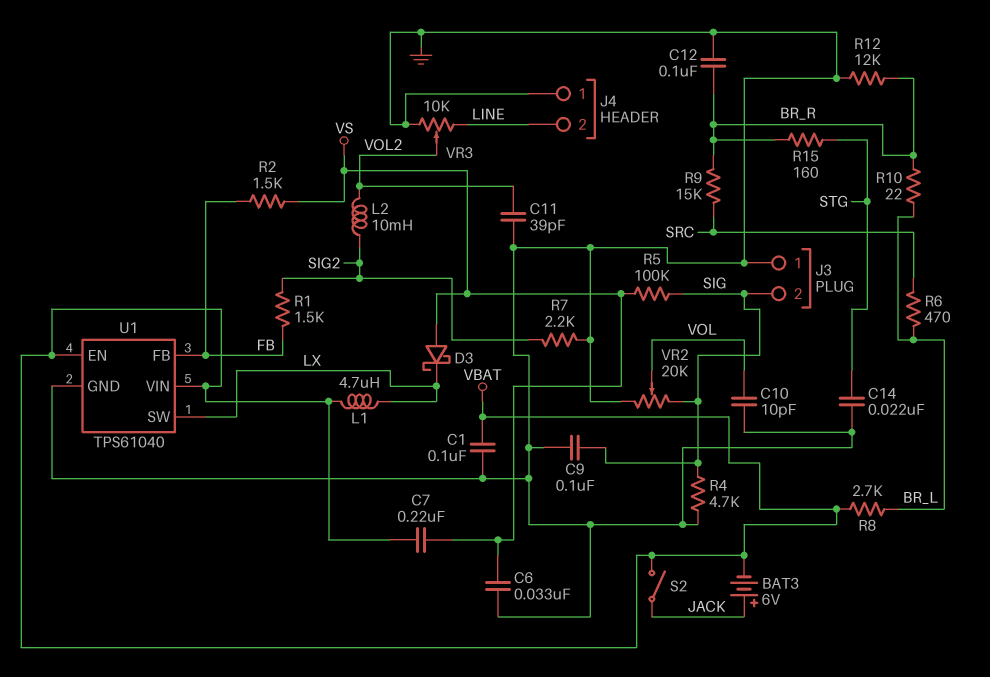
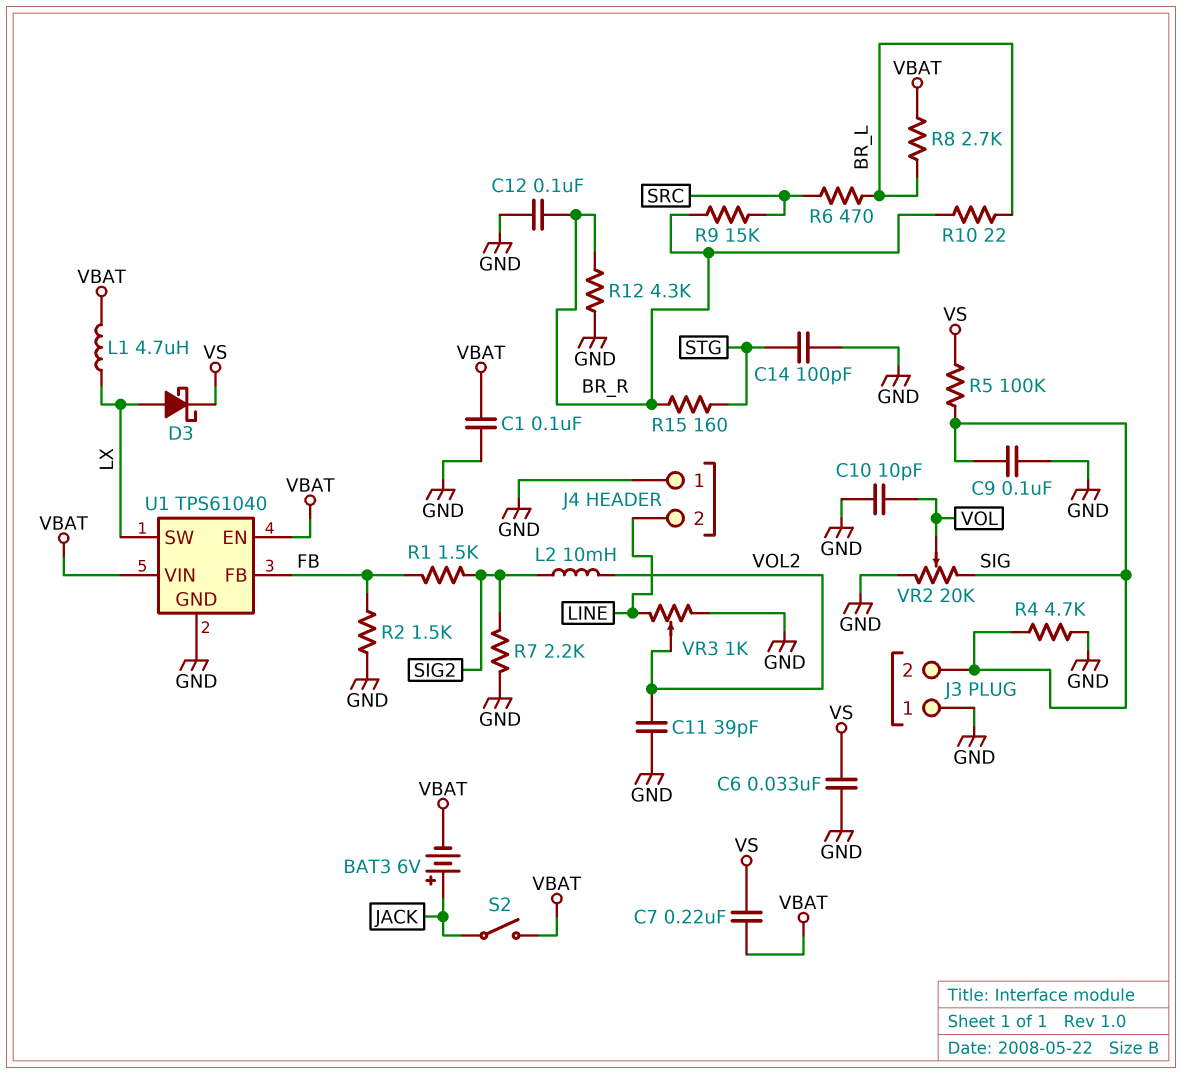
C14: 22nF (GND, STG) -> 100pF (GND, STG)
D3: schottky (A VS, K LX) -> schottky (A LX, K VS)
R2: 1.5k (FB, VS) -> 1.5k (FB, GND)
R12: 12k (BR_R, GND) -> 4.3k (BR_R, GND)
VR3: 10k (GND, LINE, wiper VOL2) -> 1k (GND, LINE, wiper VOL2)

